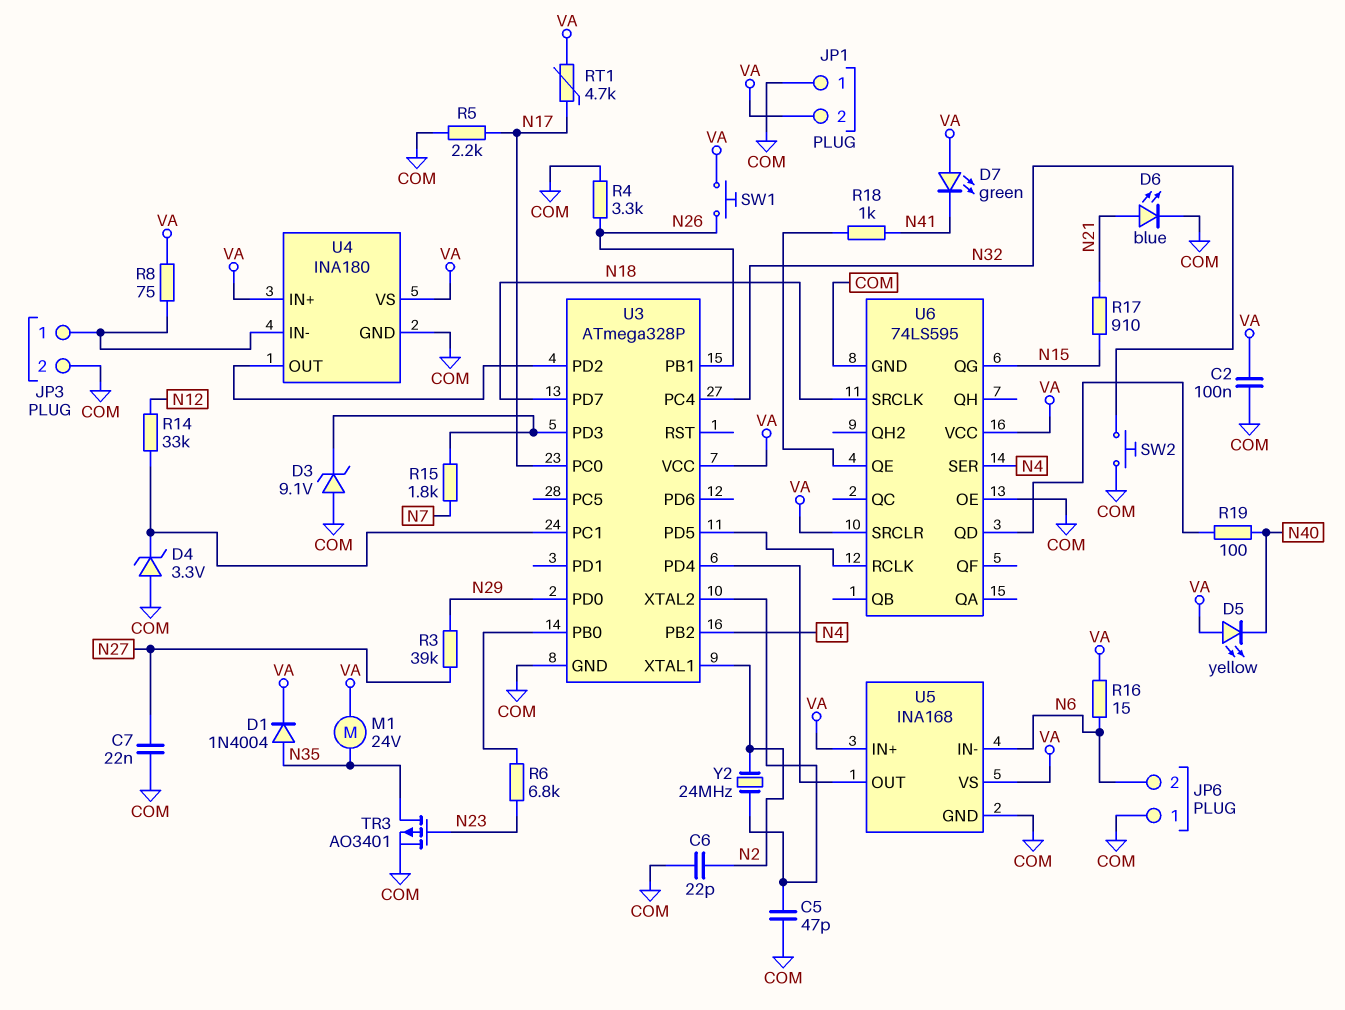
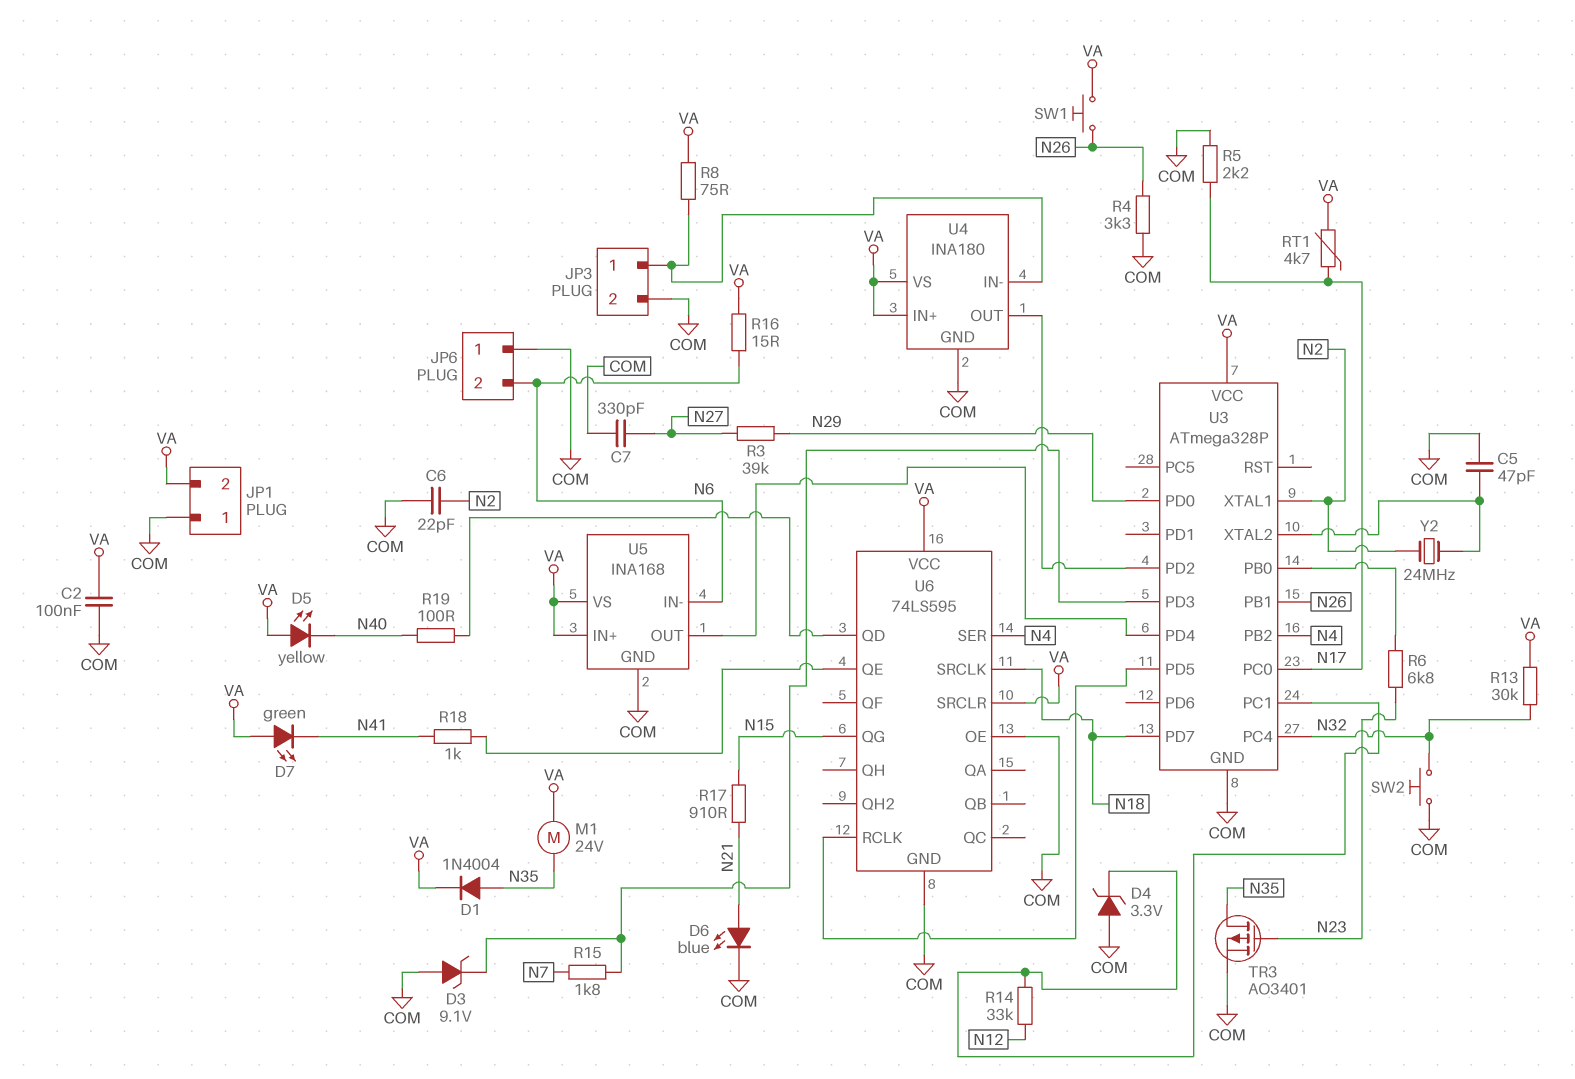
C7: 22nF (COM, N27) -> 330pF (COM, N27)
R13: none -> 30k (N32, VA)

